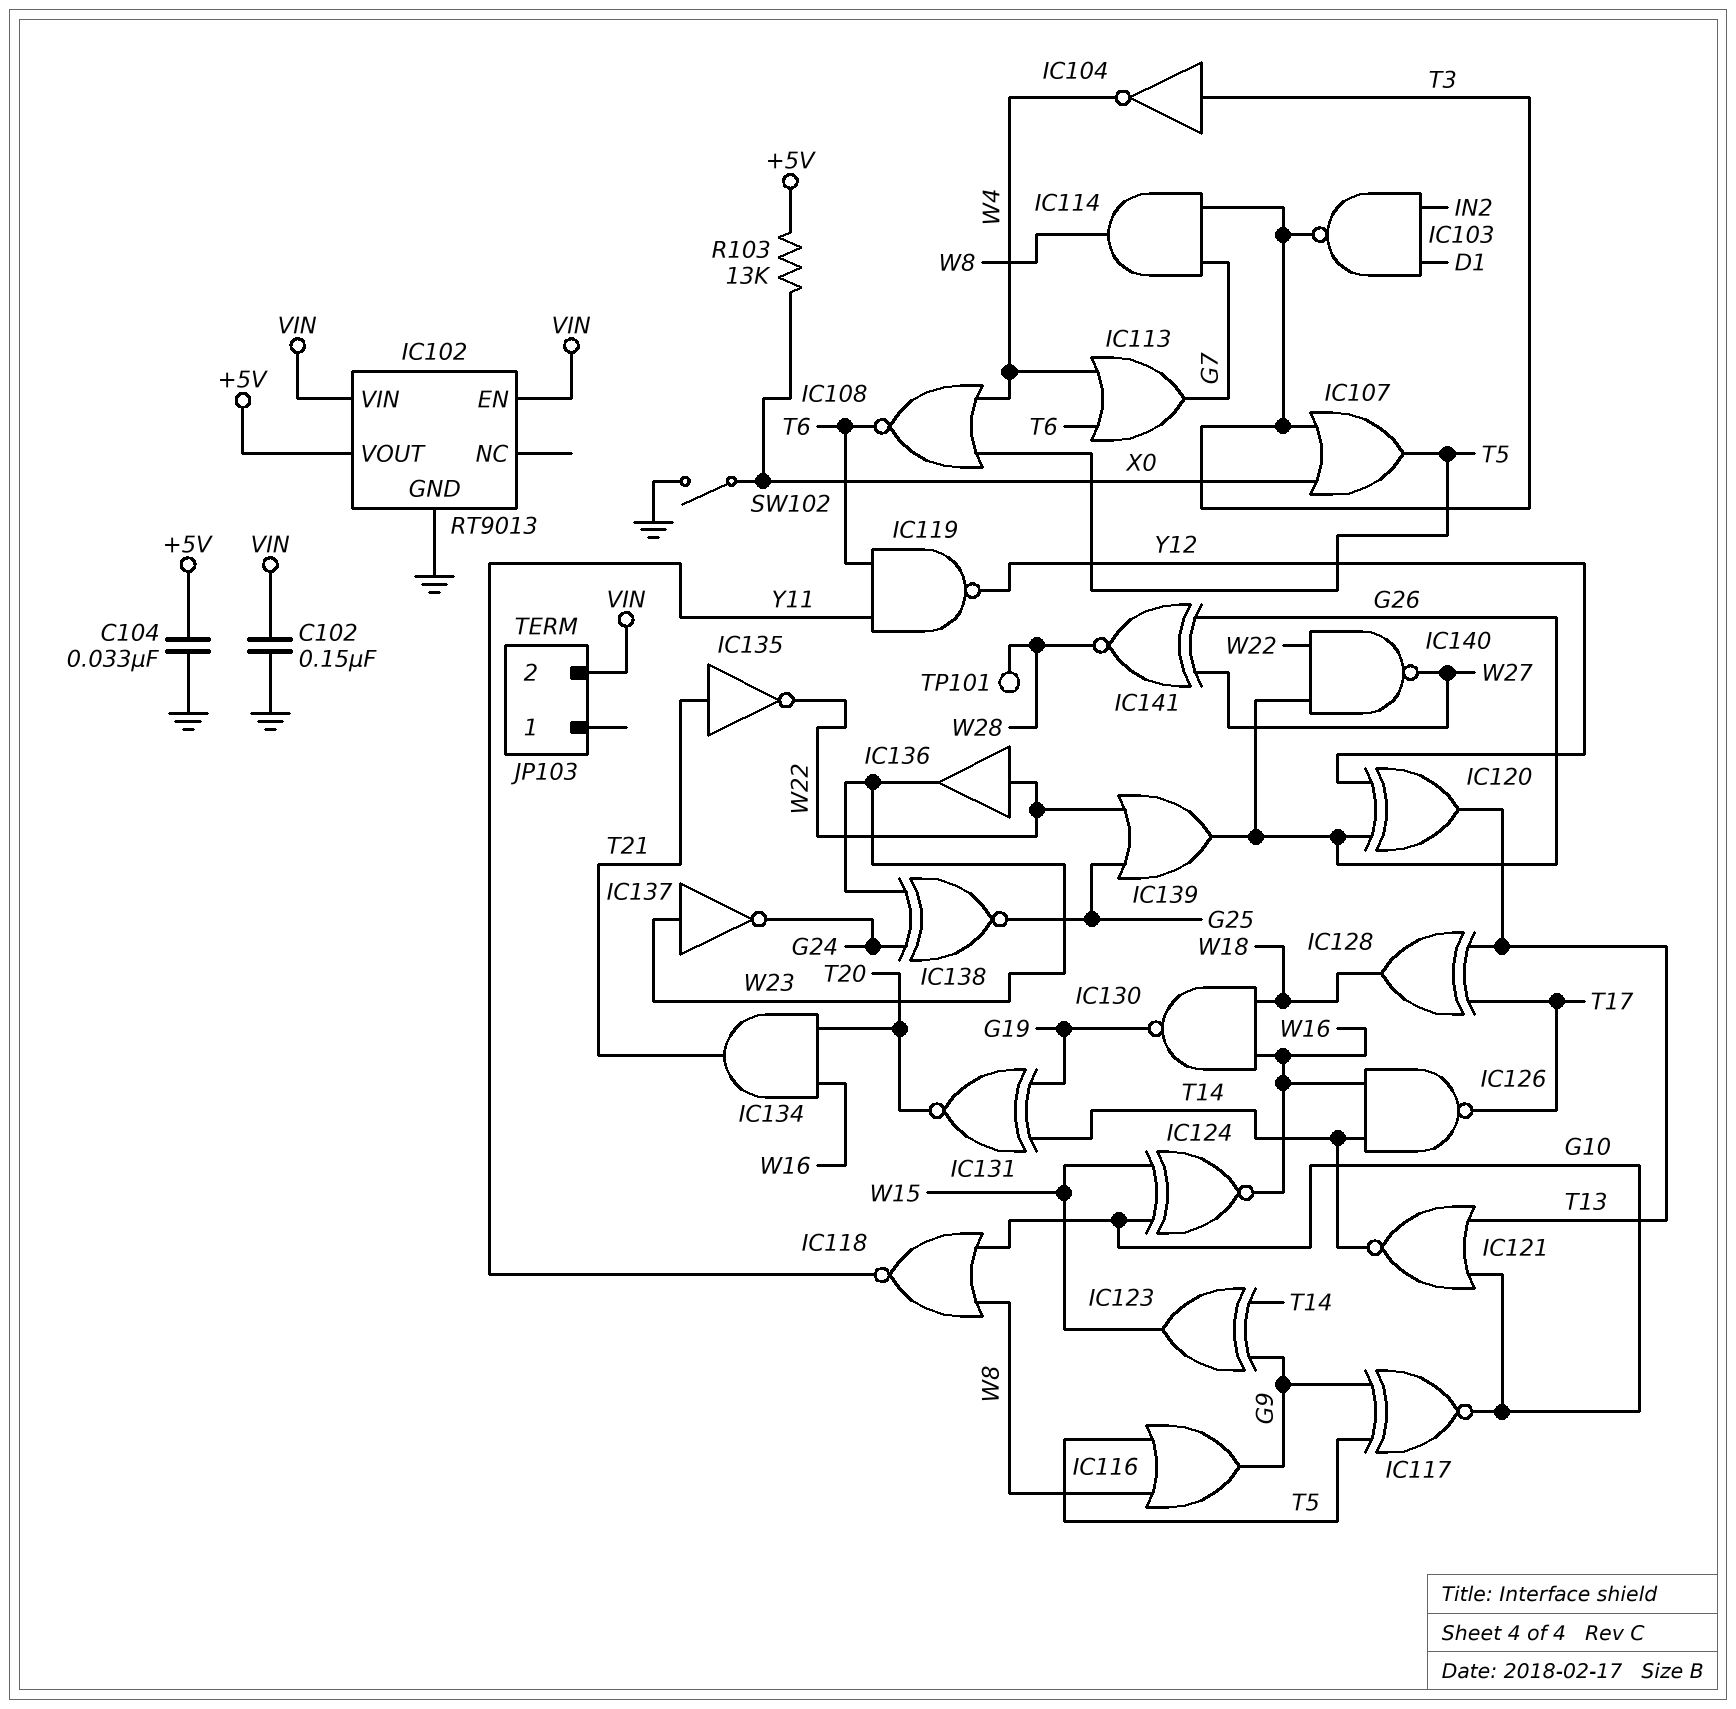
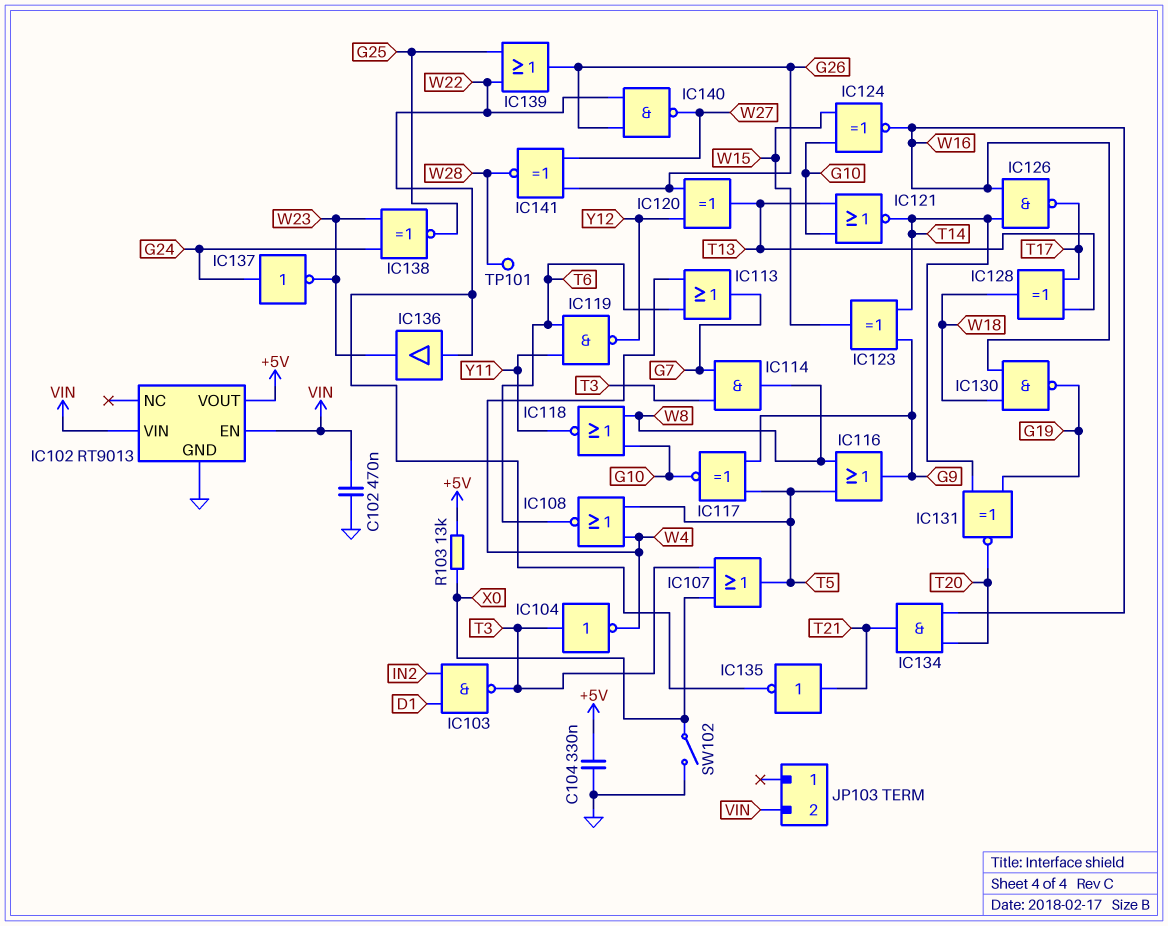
C102: 150nF (GND, VIN) -> 470nF (GND, VIN)
C104: 33nF (+5V, GND) -> 330nF (+5V, GND)
IC137: NOT (in W23, out G24) -> NOT (in G24, out W23)

